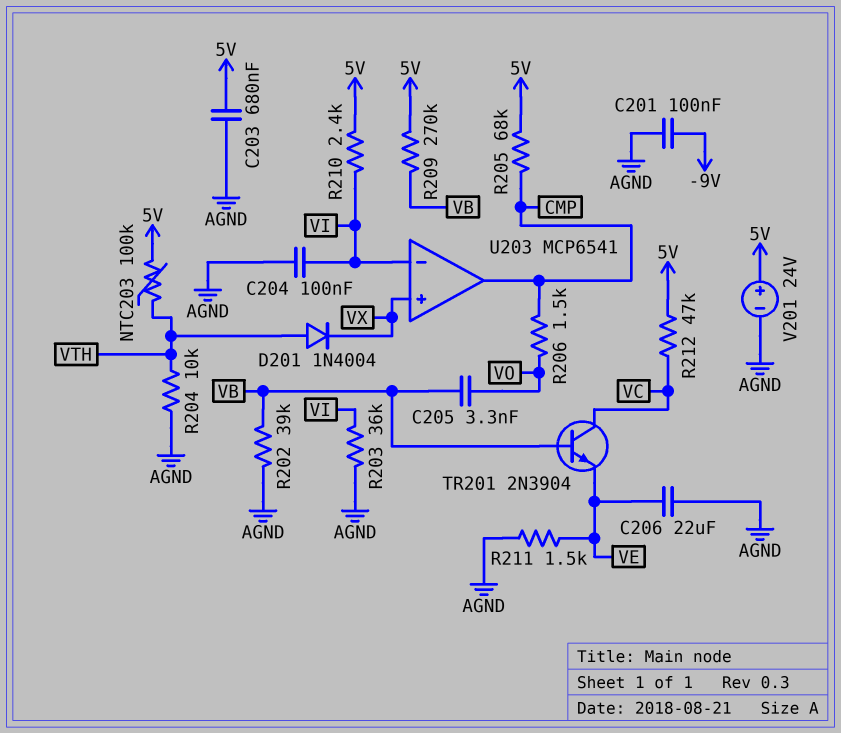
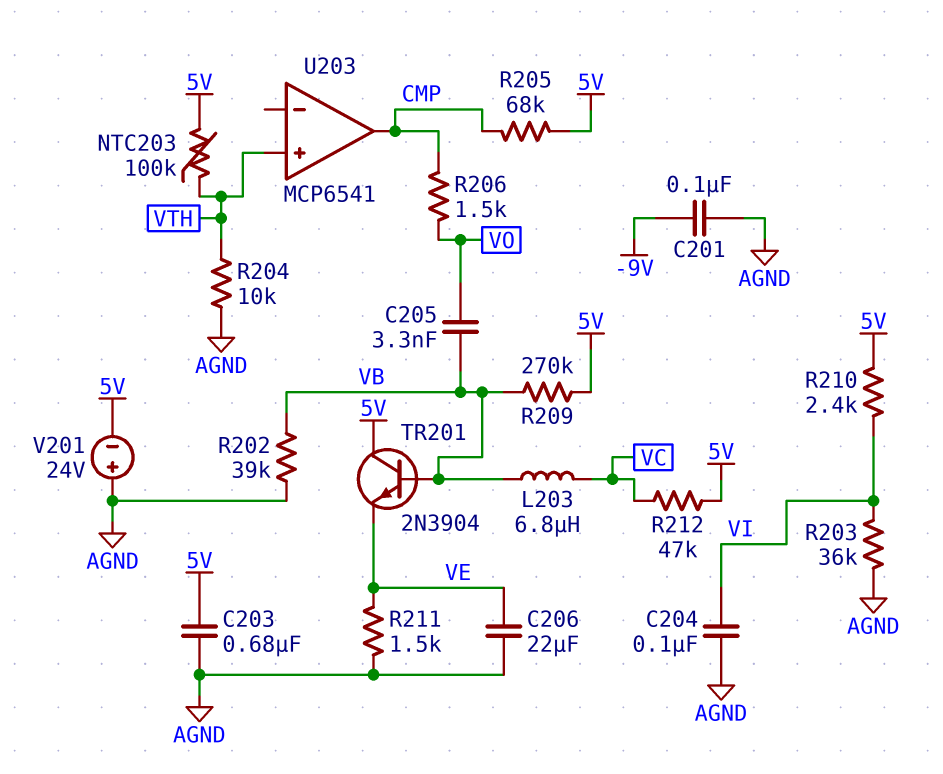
D201: diode 1N4004 (A VTH, K VX) -> none
L203: none -> 6.8uH (VB, VC)
TR201: NPN 2N3904 (B VB, C VC, E VE) -> NPN 2N3904 (B VB, C 5V, E VE)
U203 pin in+: VX -> VTH
U203 pin in-: VI -> none
V201: 24V (plus 5V, minus AGND) -> 24V (plus AGND, minus 5V)

